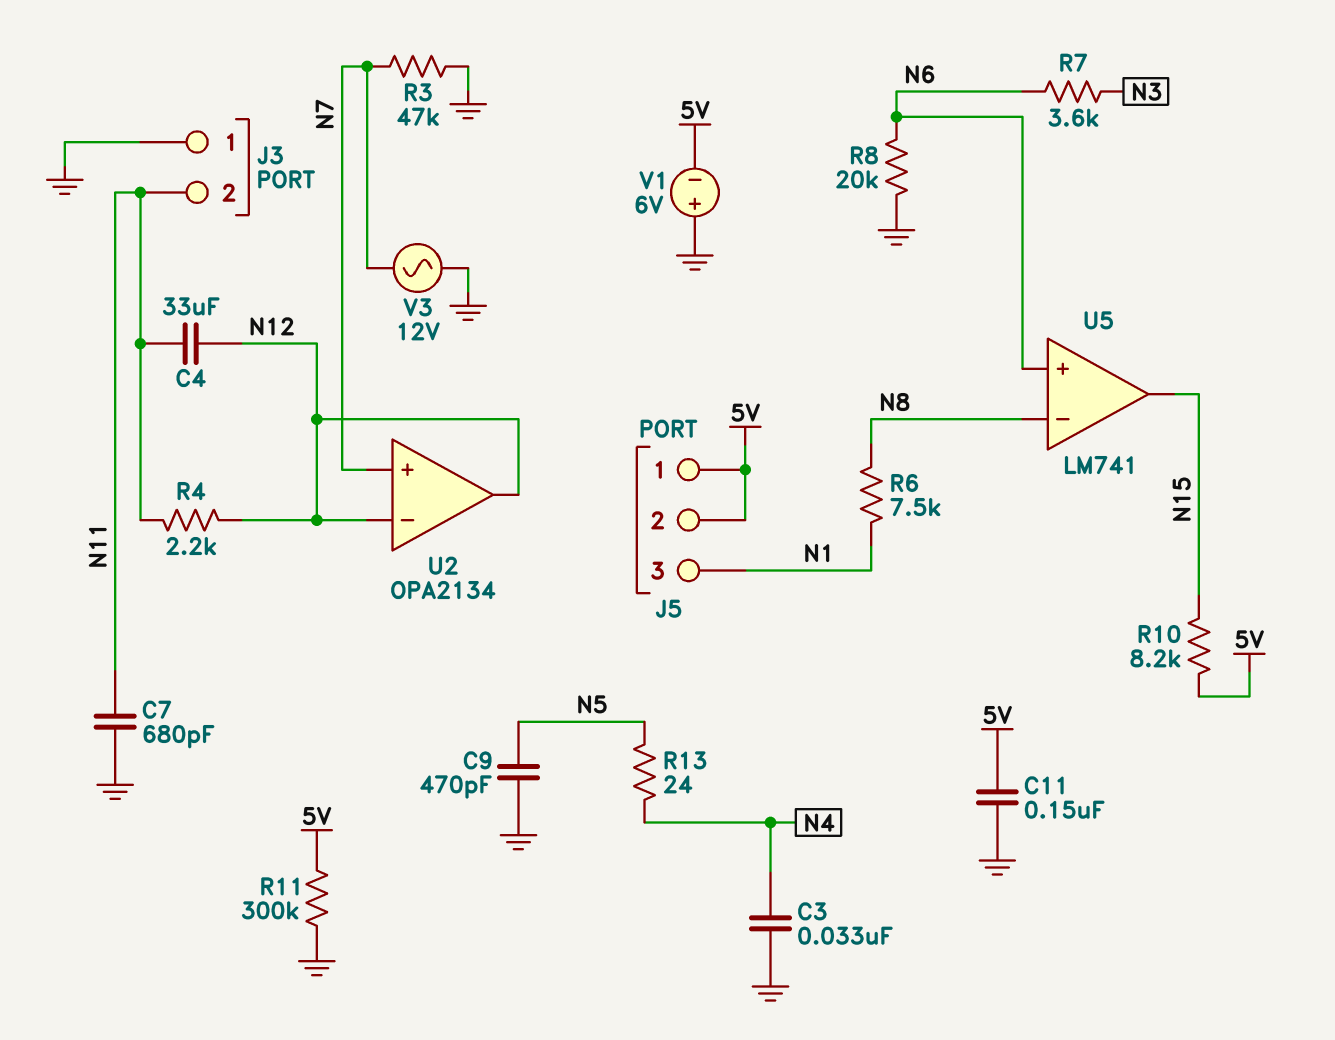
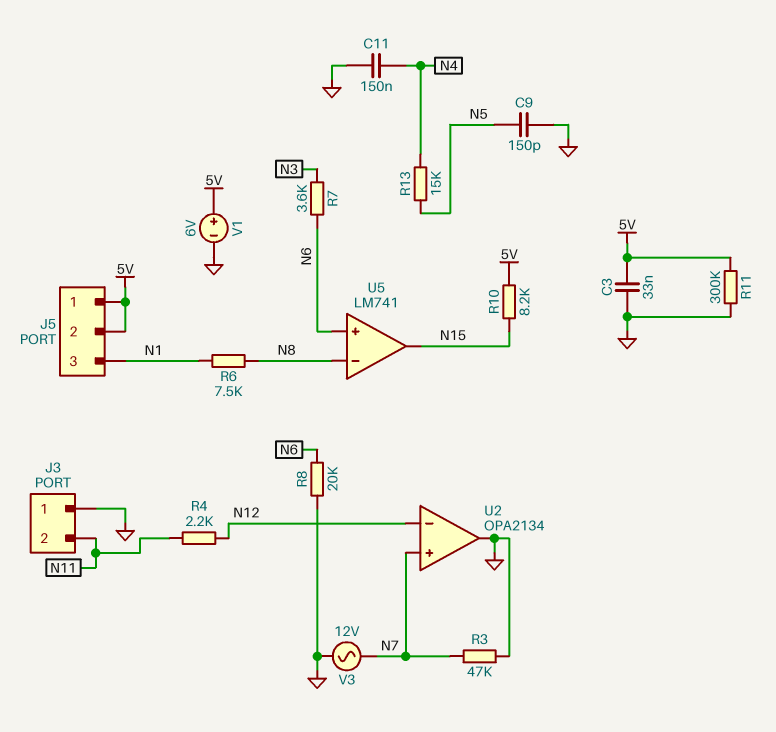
C3: 33nF (GND, N4) -> 33nF (5V, GND)
C4: 33uF (N11, N12) -> none
C7: 680pF (GND, N11) -> none
C9: 470pF (GND, N5) -> 150pF (GND, N5)
C11: 150nF (5V, GND) -> 150nF (GND, N4)
R13: 24 (N4, N5) -> 15k (N4, N5)
U2 pin out: N12 -> GND
V1: 6V (plus GND, minus 5V) -> 6V (plus 5V, minus GND)

